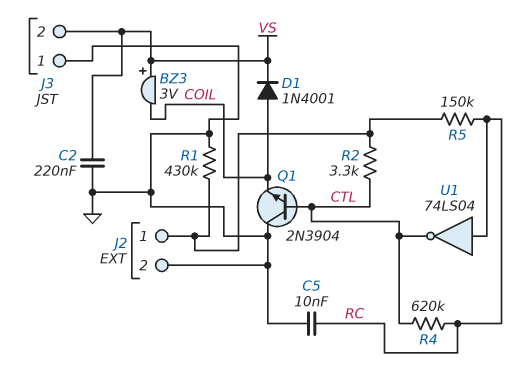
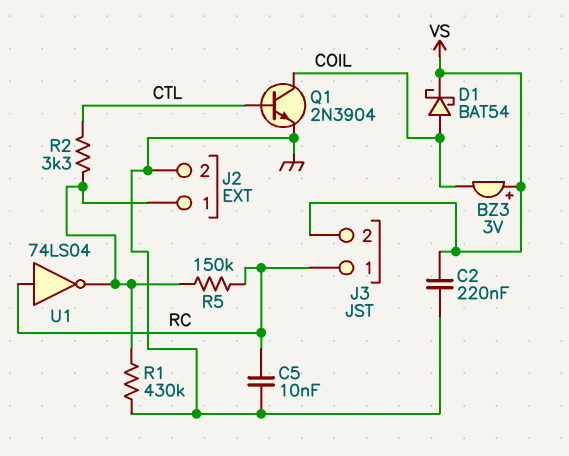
D1: diode 1N4001 (A COIL, K VS) -> schottky BAT54 (A COIL, K VS)
J3 pin 1: GND -> RC
Q1: NPN 2N3904 (B CTL, C GND, E COIL) -> NPN 2N3904 (B CTL, C COIL, E GND)
R4: 620k (CTL, RC) -> none
U1: NOT 74LS04 (in RC, out CTL) -> NOT 74LS04 (in RC, out J2/1)

